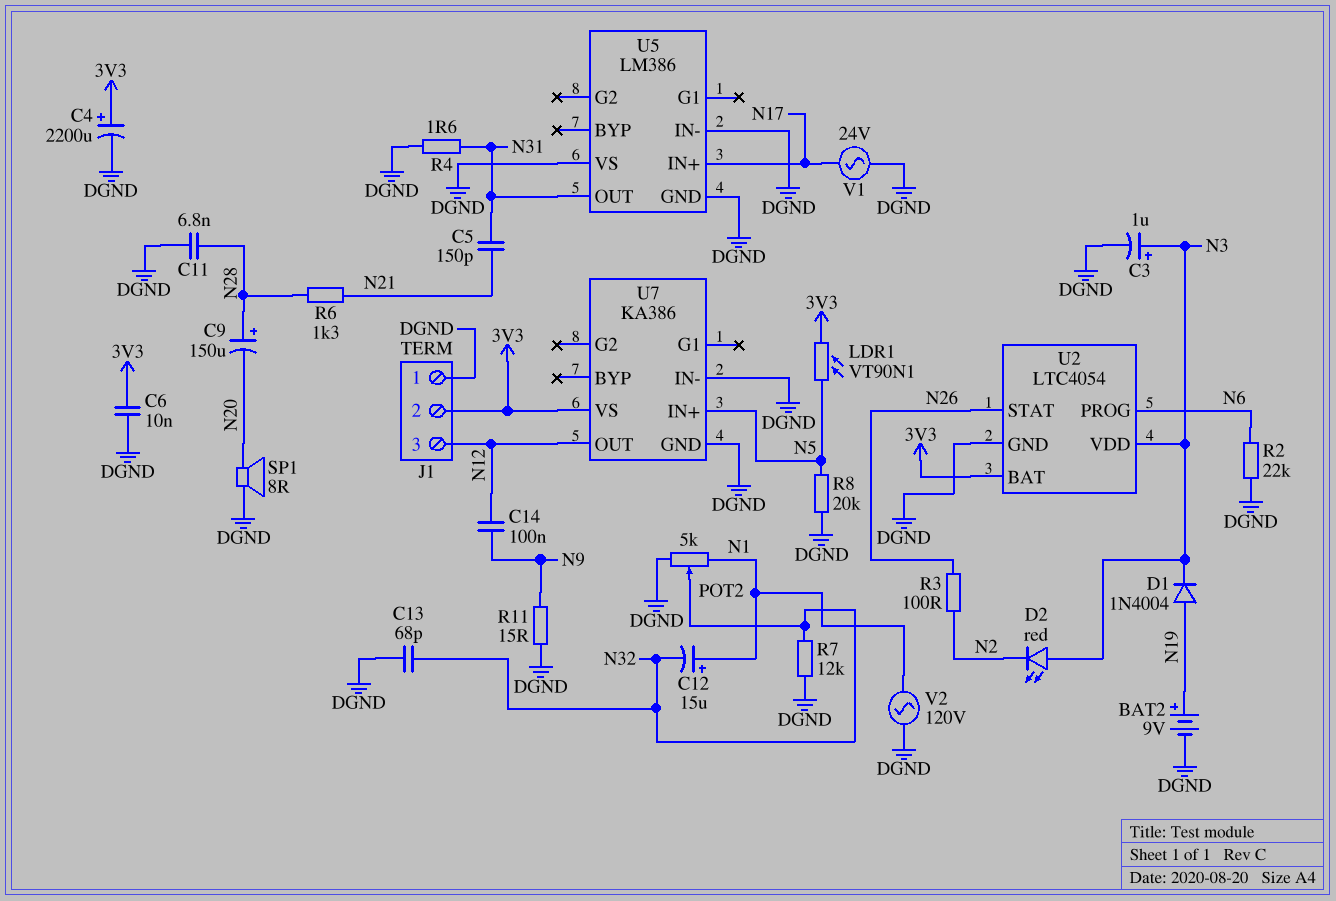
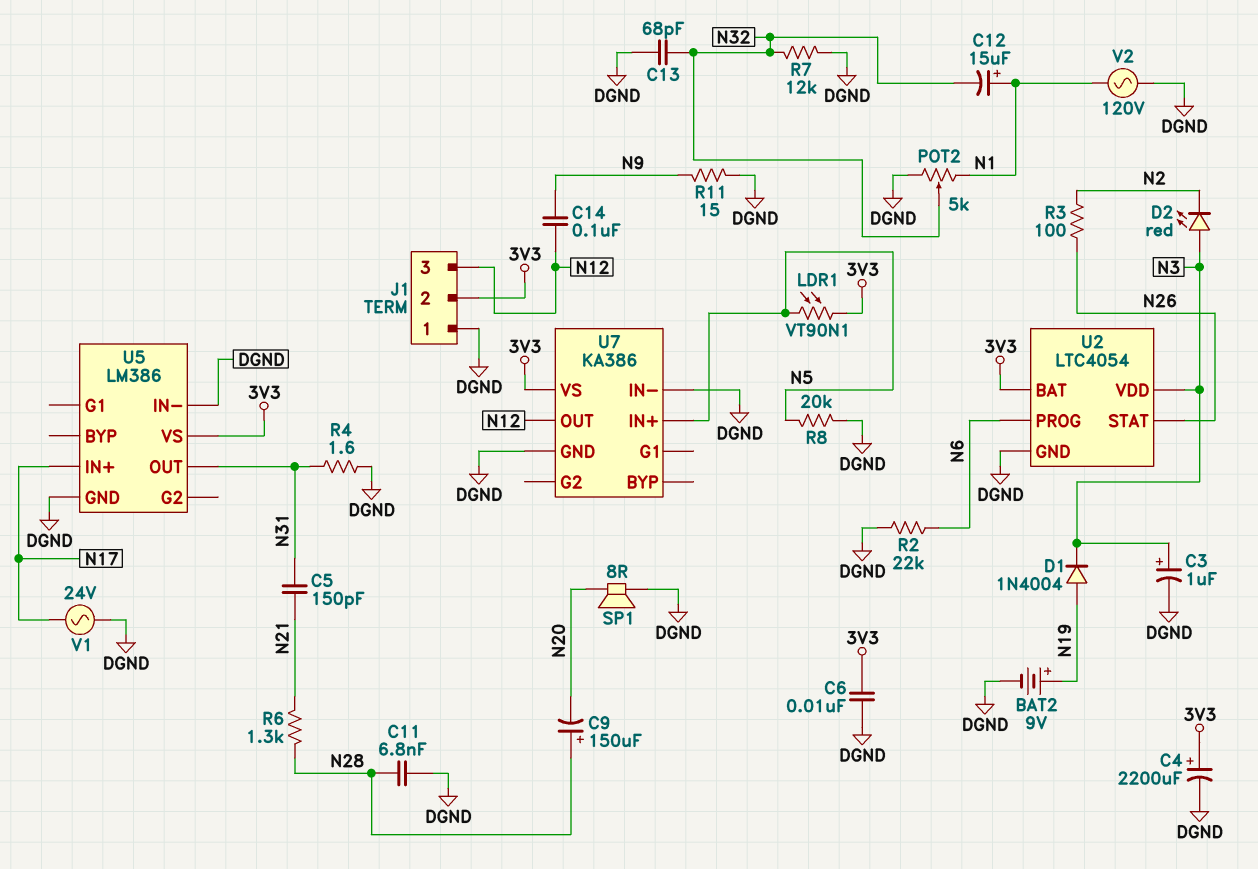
U5 pin VS: DGND -> 3V3

